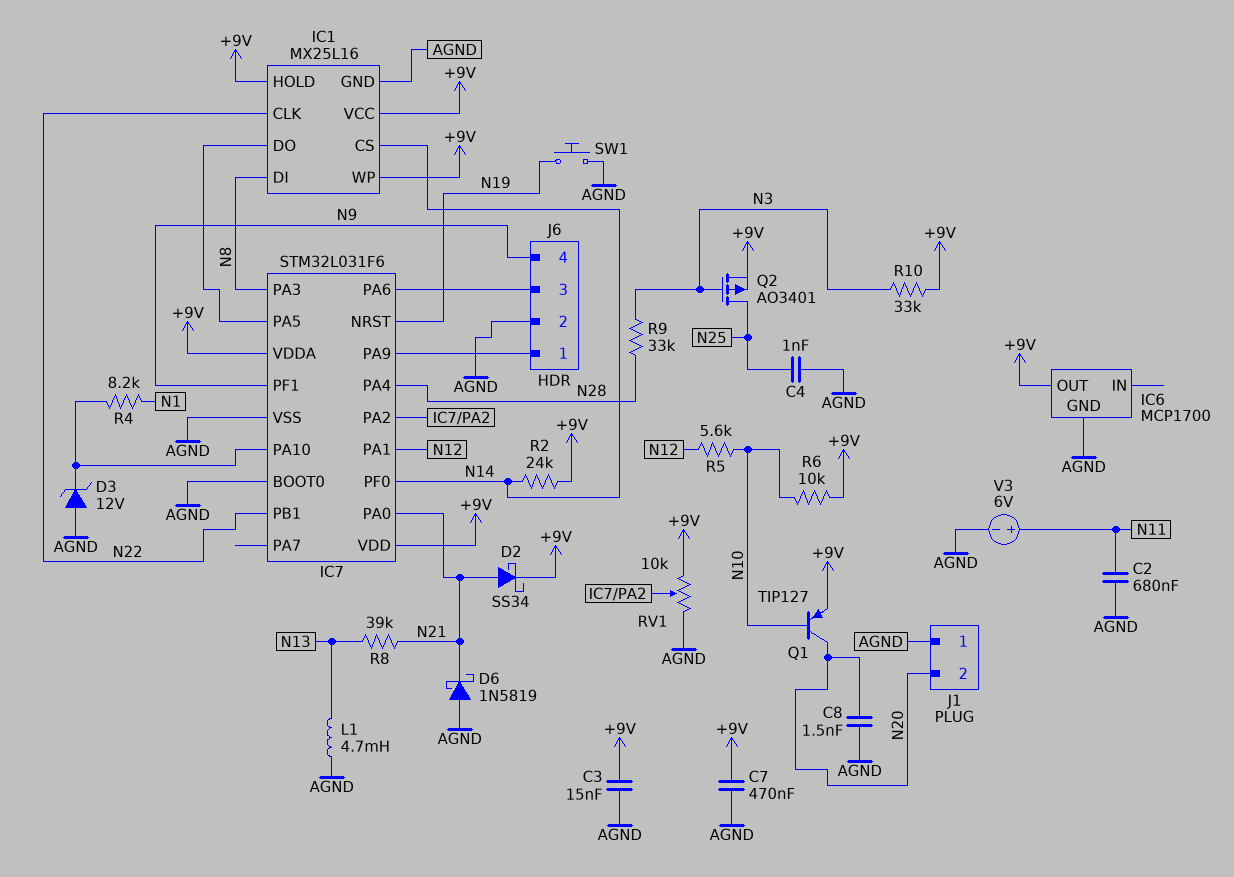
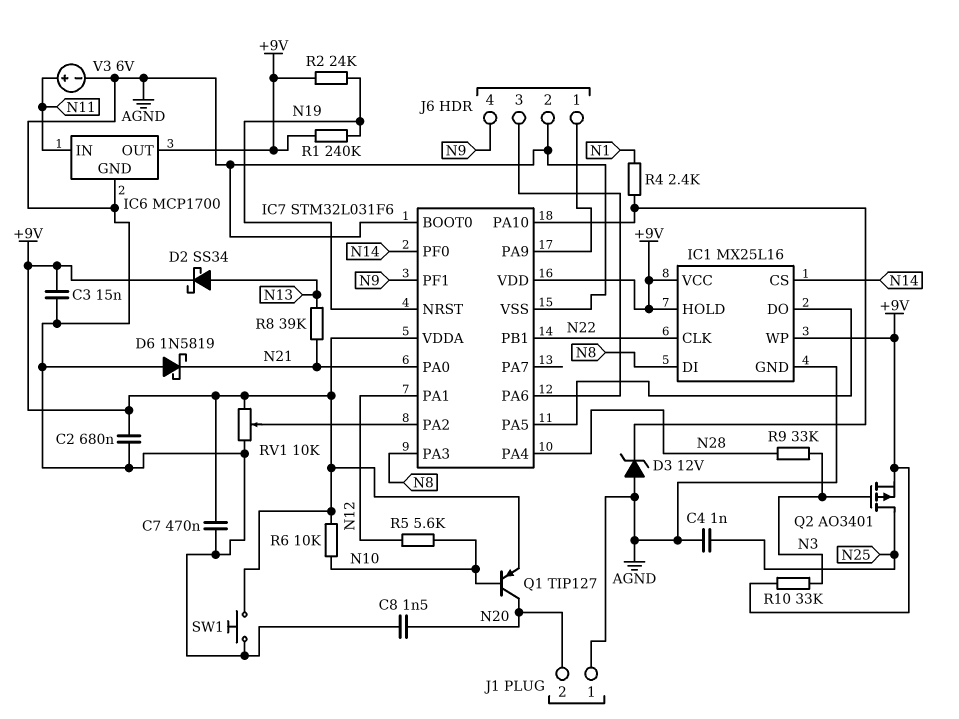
C2: 680nF (AGND, N11) -> 680nF (+9V, AGND)
D2: schottky SS34 (A N21, K +9V) -> schottky SS34 (A N13, K +9V)
IC6 pin IN: none -> N11
L1: 4.7mH (AGND, N13) -> none
R1: none -> 240k (+9V, N19)
R2: 24k (+9V, N14) -> 24k (+9V, N19)
R4: 8.2k (IC7/PA10, N1) -> 2.4k (IC7/PA10, N1)
SW1: button (AGND, N19) -> button (+9V, AGND)

